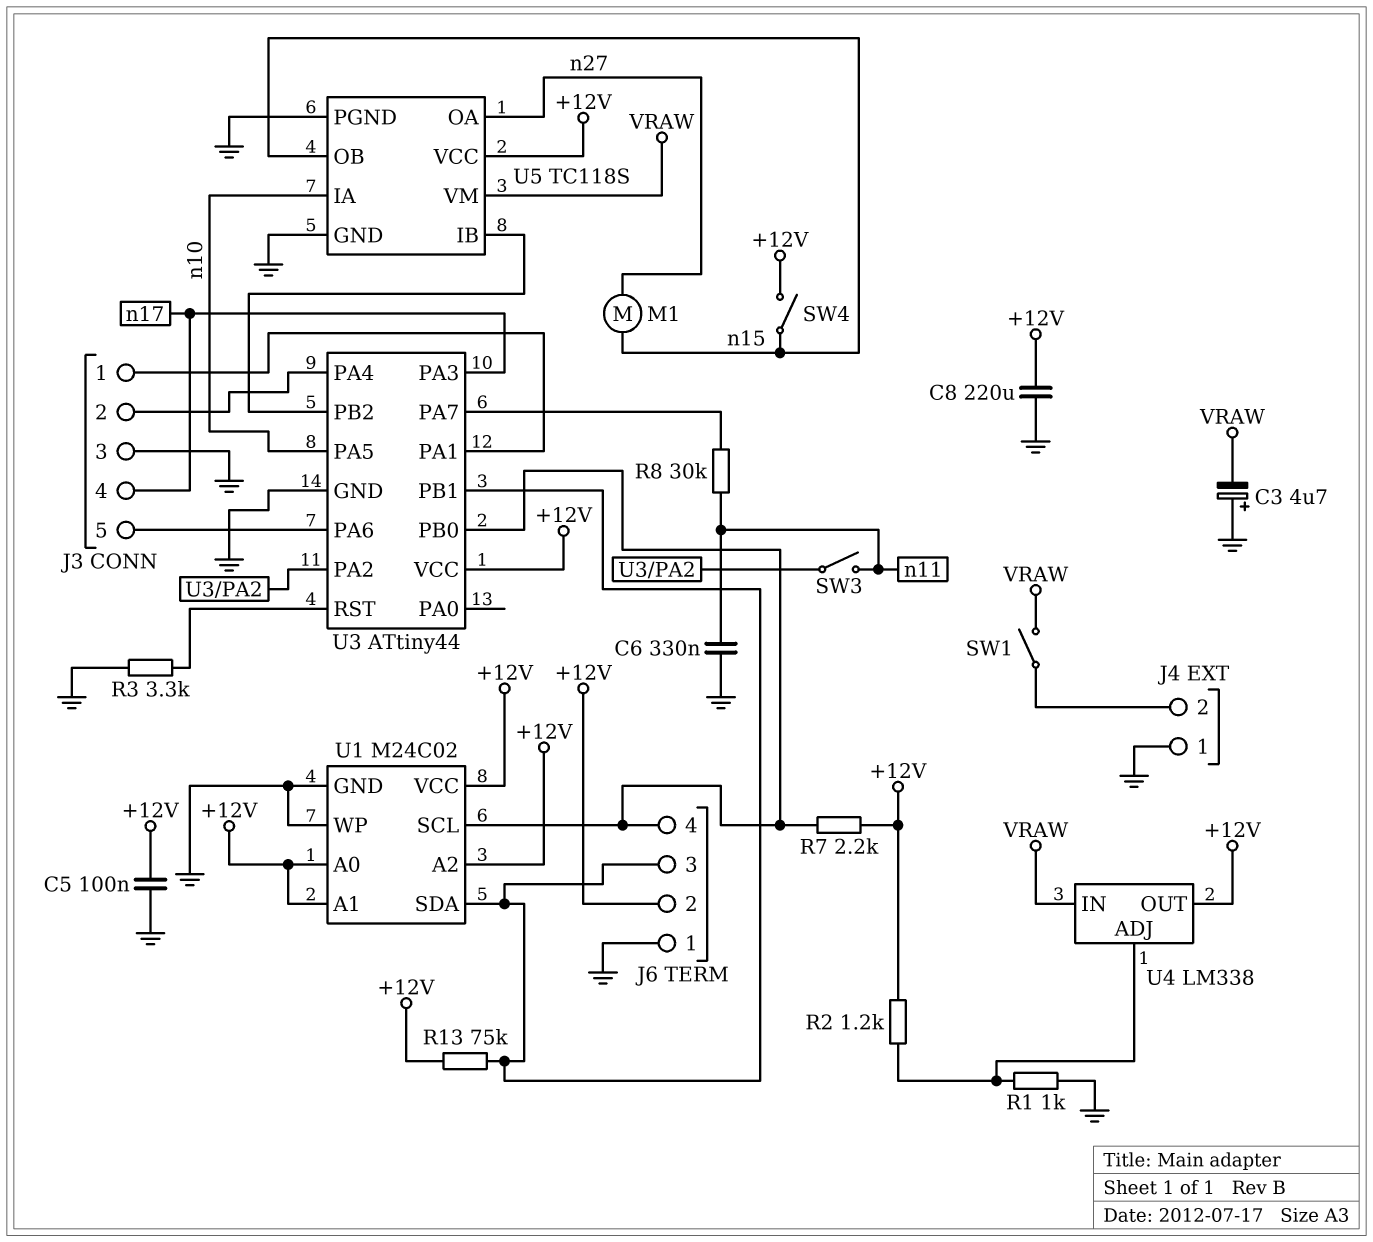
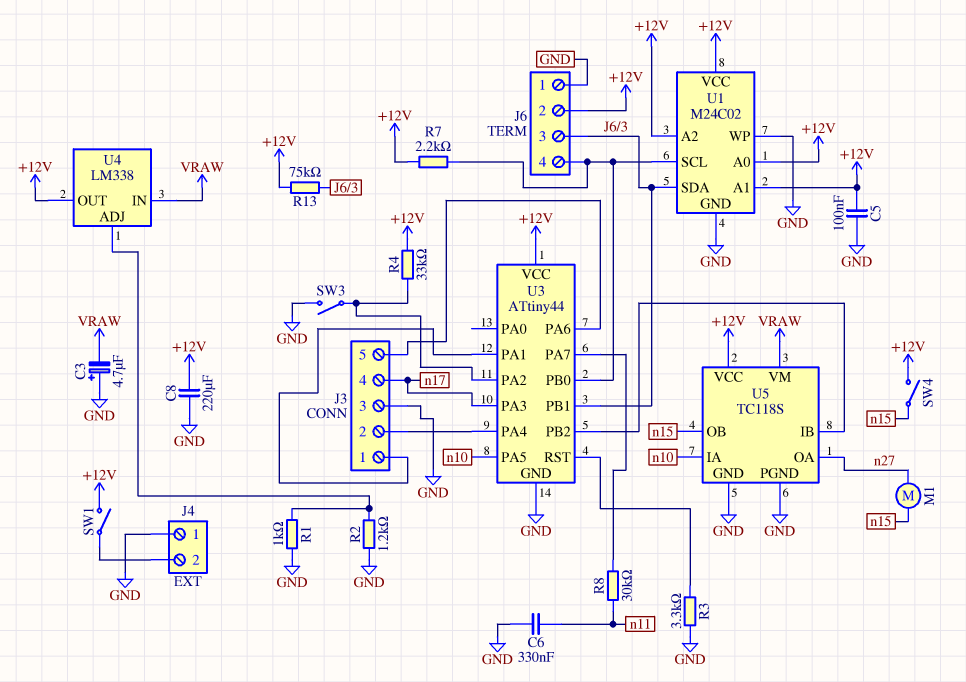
R2: 1.2k (+12V, U4/ADJ) -> 1.2k (GND, U4/ADJ)
R4: none -> 33k (+12V, U3/PA2)
SW1: switch (J4/2, VRAW) -> switch (+12V, J4/2)
SW3: switch (U3/PA2, n11) -> switch (GND, U3/PA2)

